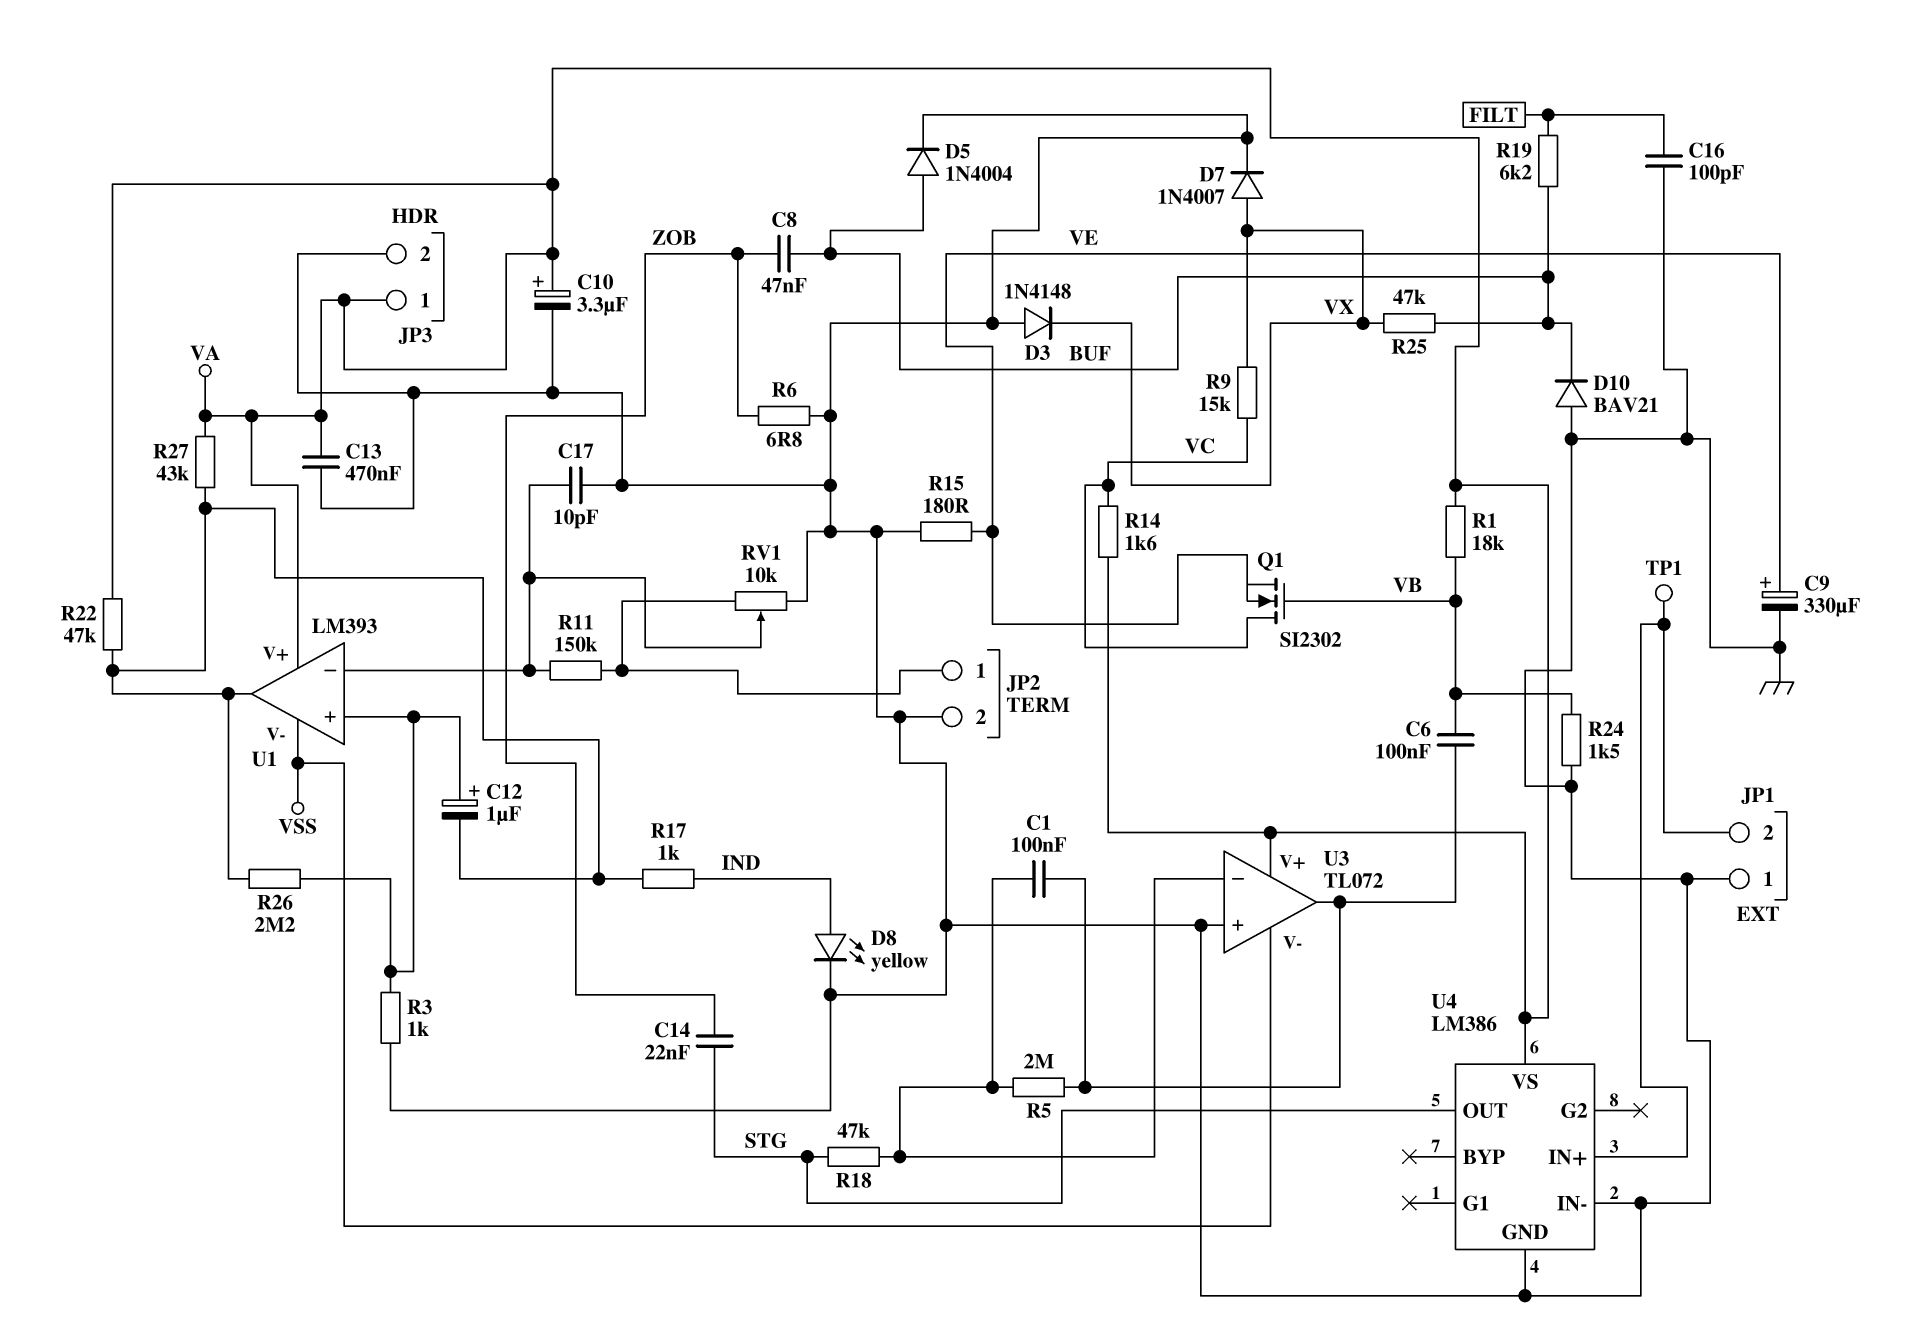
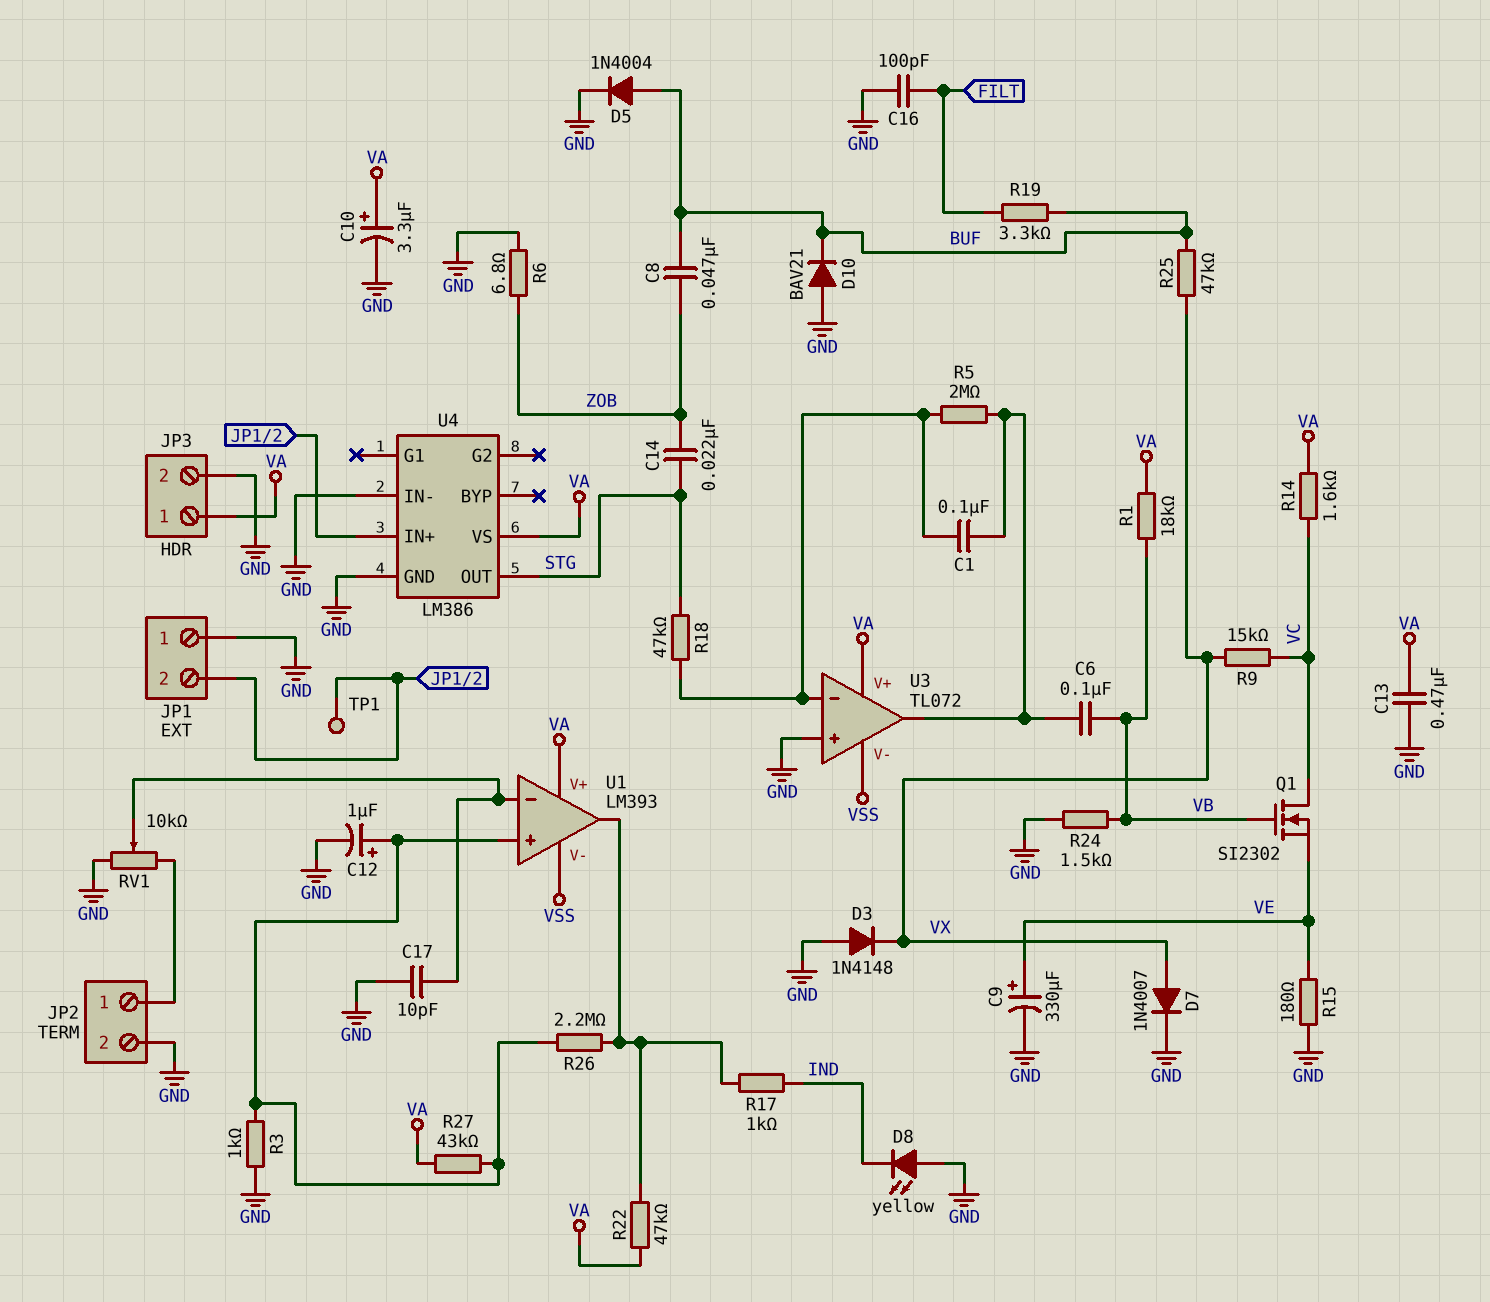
C12: 1uF (plus U1/in+, minus U1/out) -> 1uF (plus U1/in+, minus GND)
D8: LED yellow (A IND, K GND) -> LED yellow (A GND, K IND)
R11: 150k (JP2/1, U1/in-) -> none
R19: 6.2k (BUF, FILT) -> 3.3k (BUF, FILT)
R27: 43k (U1/out, VA) -> 43k (U1/in+, VA)

